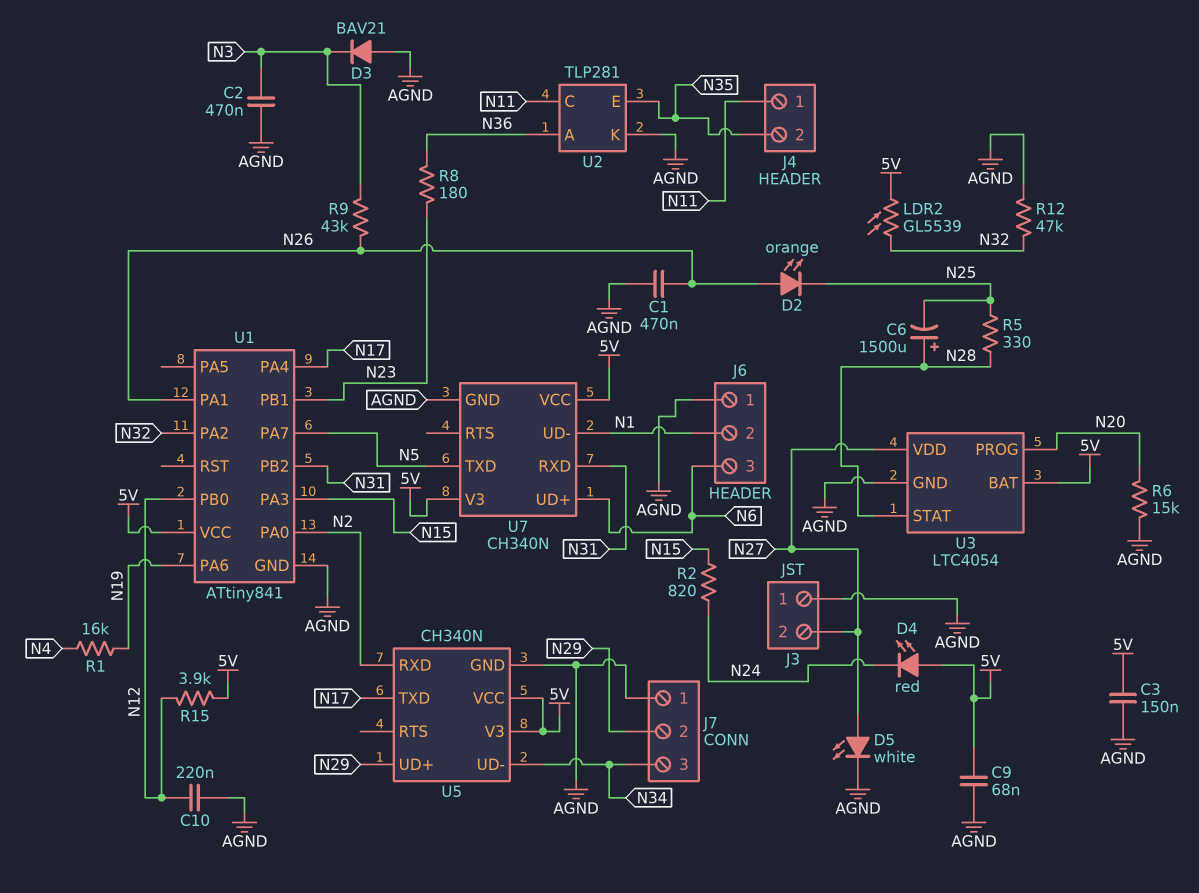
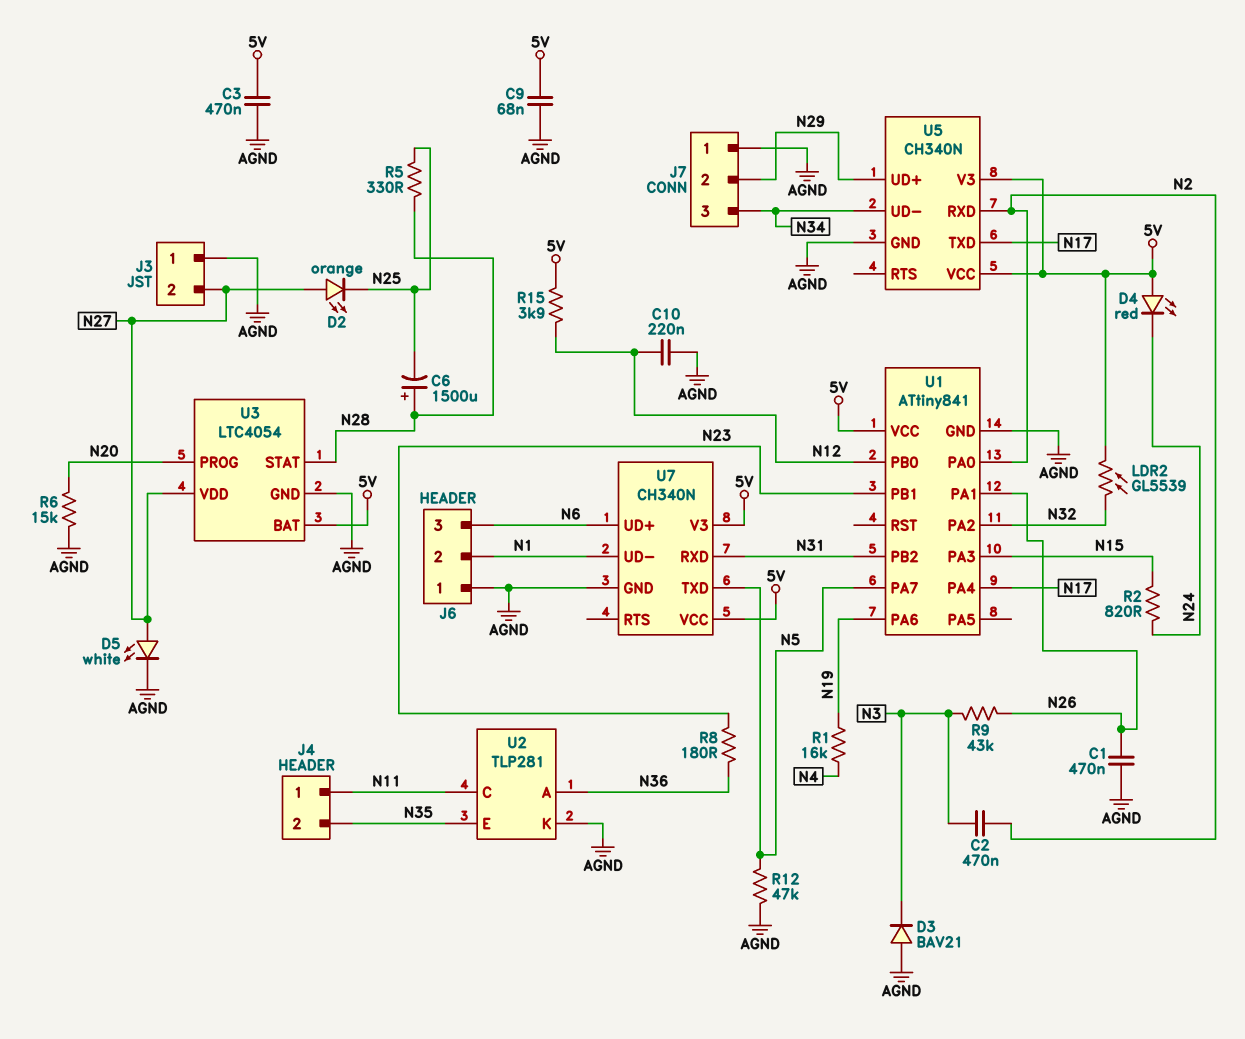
C2: 470nF (AGND, N3) -> 470nF (N2, N3)
C3: 150nF (5V, AGND) -> 470nF (5V, AGND)
D2: LED orange (A N26, K N25) -> LED orange (A N27, K N25)
R12: 47k (AGND, N32) -> 47k (AGND, N5)

